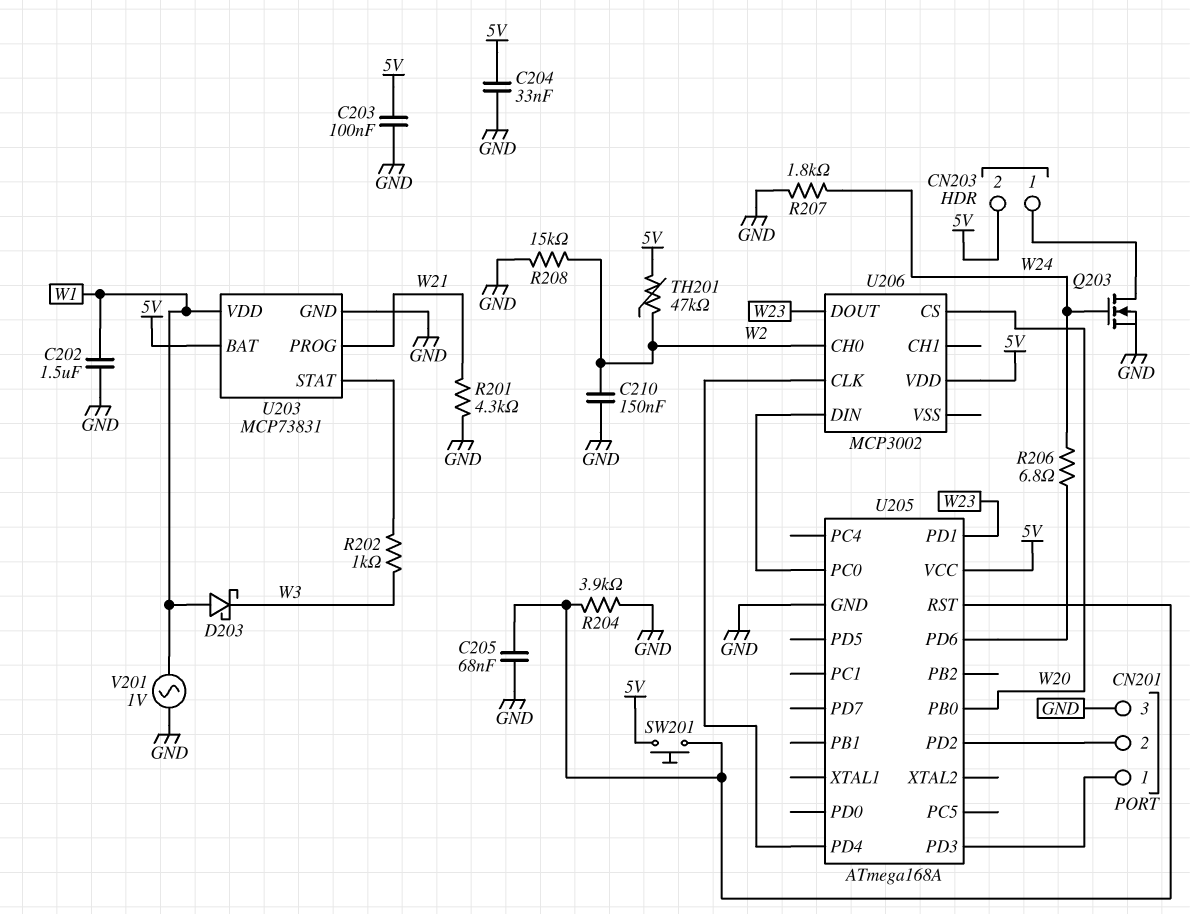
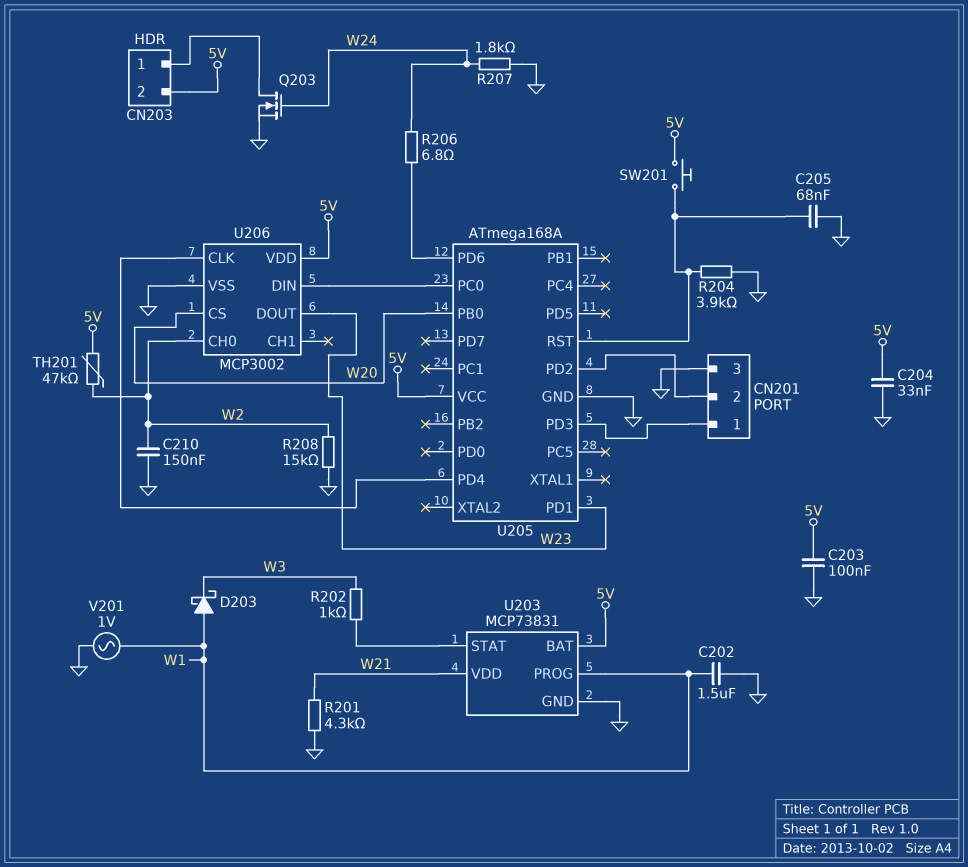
U203 pin PROG: W21 -> W1
U203 pin VDD: W1 -> W21
U206 pin VSS: none -> GND

